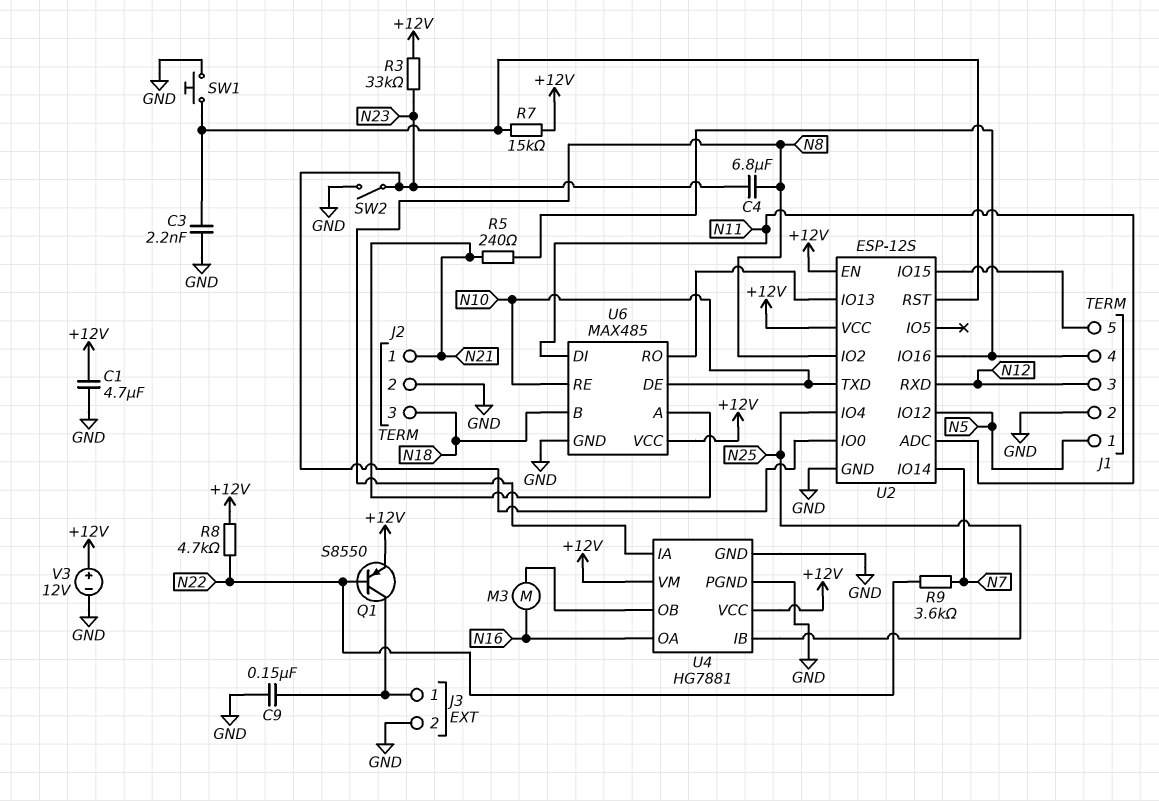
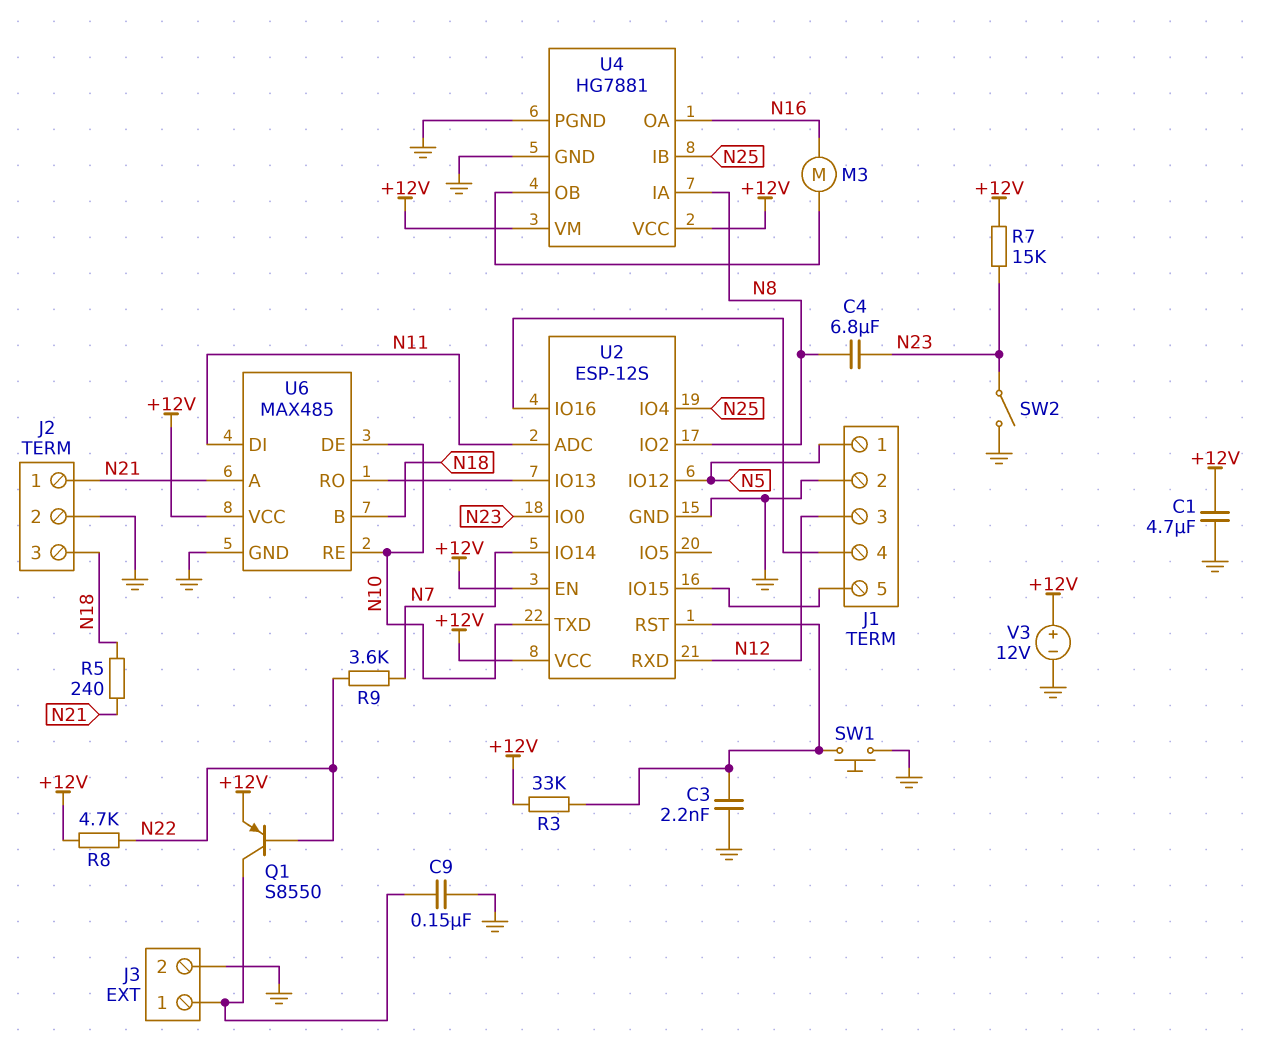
R3: 33k (+12V, N23) -> 33k (+12V, U2/RST)
R5: 240 (J1/4, N21) -> 240 (N18, N21)
R7: 15k (+12V, U2/RST) -> 15k (+12V, N23)

